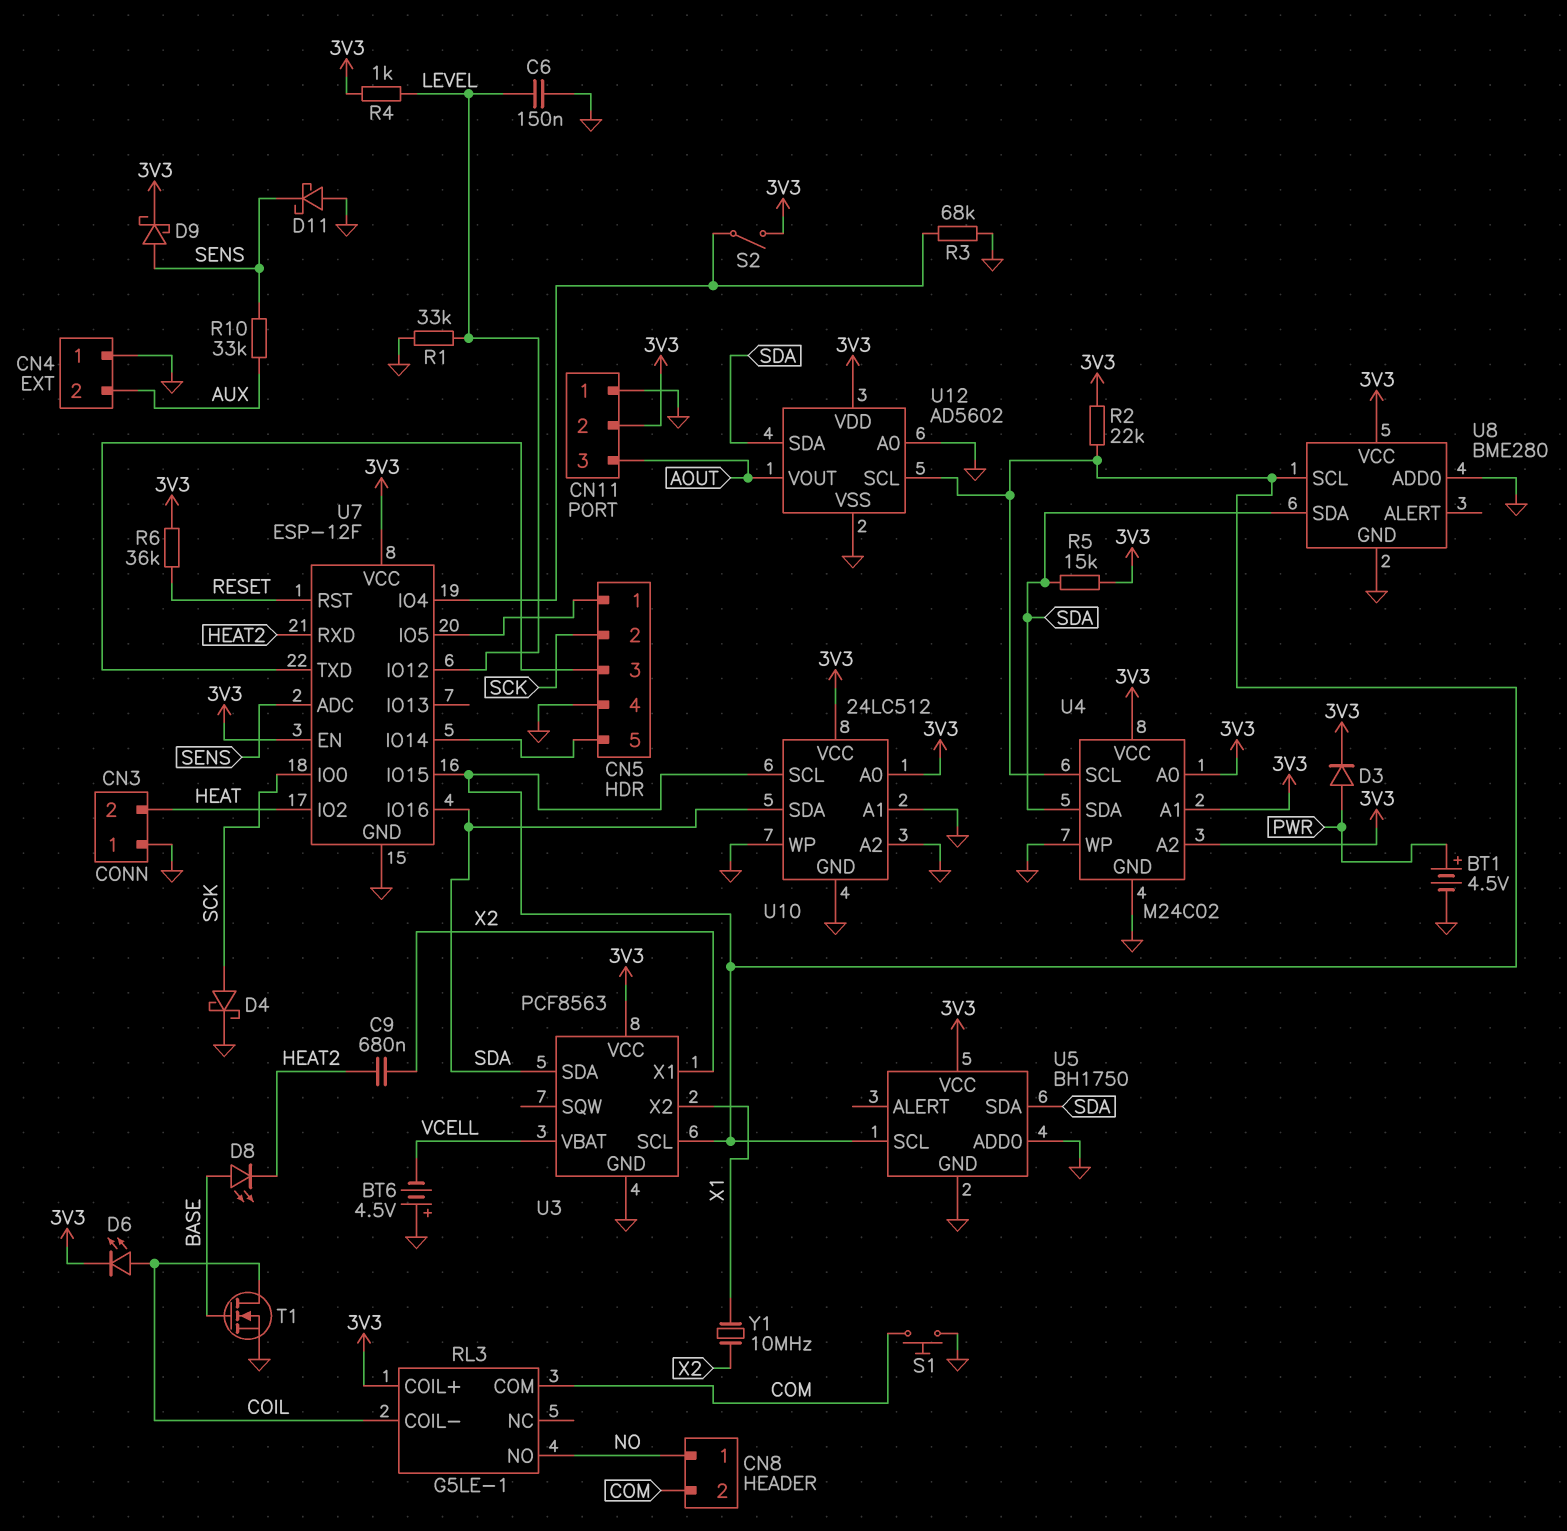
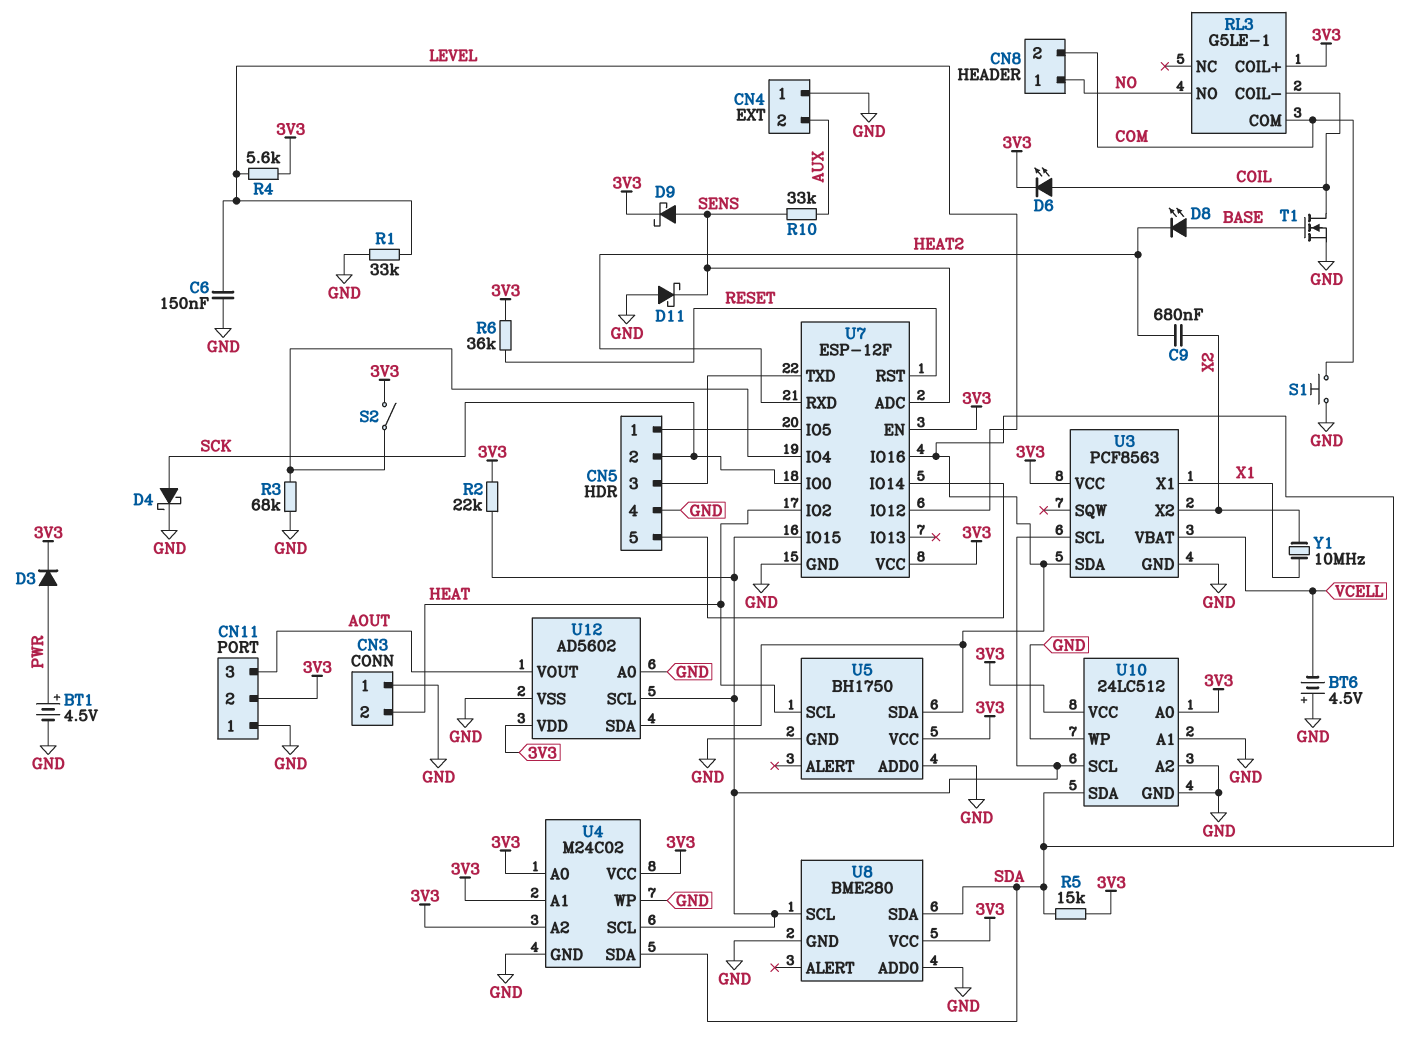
R4: 1k (3V3, LEVEL) -> 5.6k (3V3, LEVEL)
U3 pin X1: X2 -> X1
U3 pin X2: X1 -> X2
U5 pin SCL: U3/SCL -> HEAT

